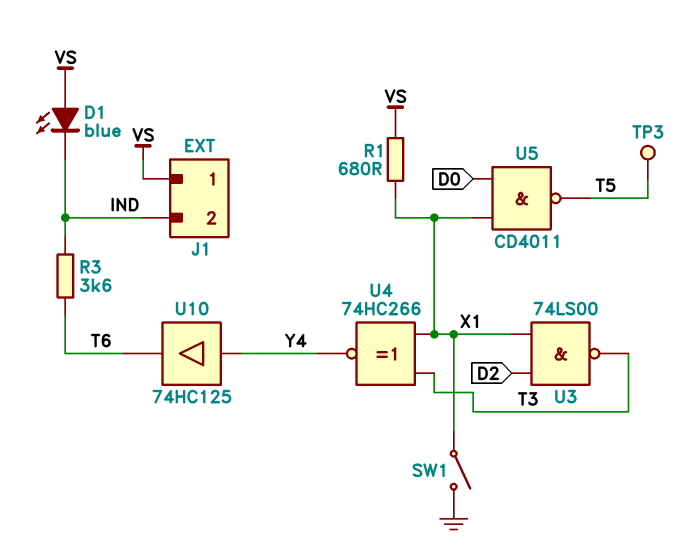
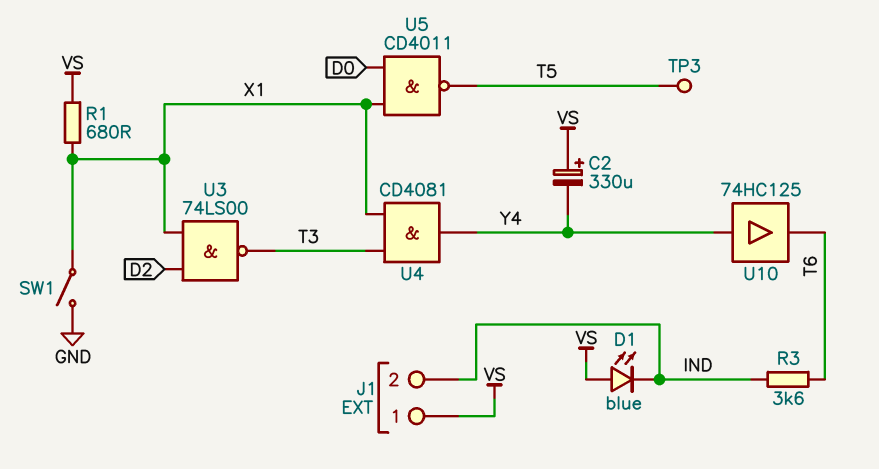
C2: none -> 330uF (plus VS, minus Y4)
U4: XNOR 74HC266 (in T3, in X1, out Y4) -> AND CD4081 (in T3, in X1, out Y4)

